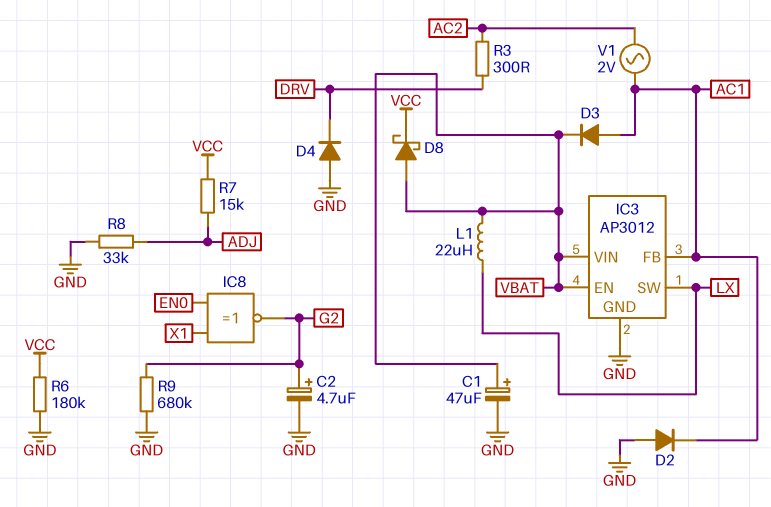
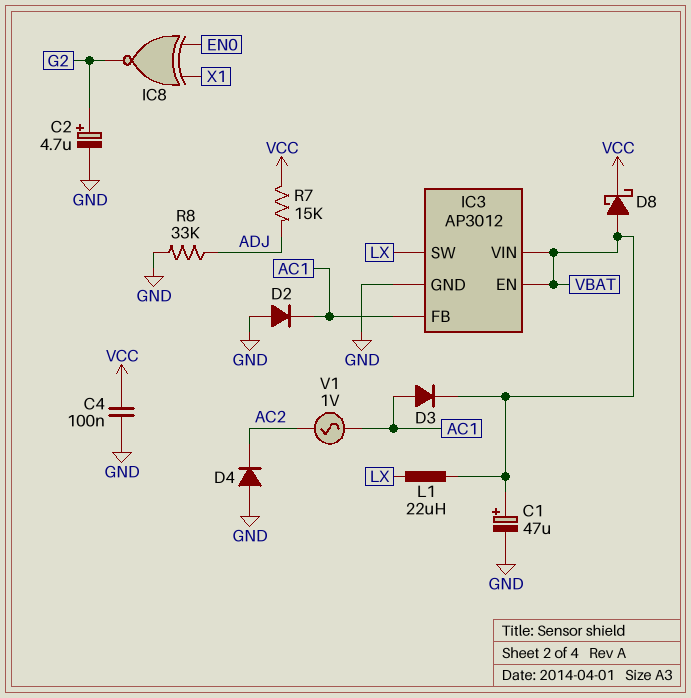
C4: none -> 100nF (GND, VCC)
D4: diode (A GND, K DRV) -> diode (A GND, K AC2)
R3: 300 (AC2, DRV) -> none
R6: 180k (GND, VCC) -> none
R9: 680k (G2, GND) -> none
V1: AC 2V (AC1, AC2) -> AC 1V (AC1, AC2)

